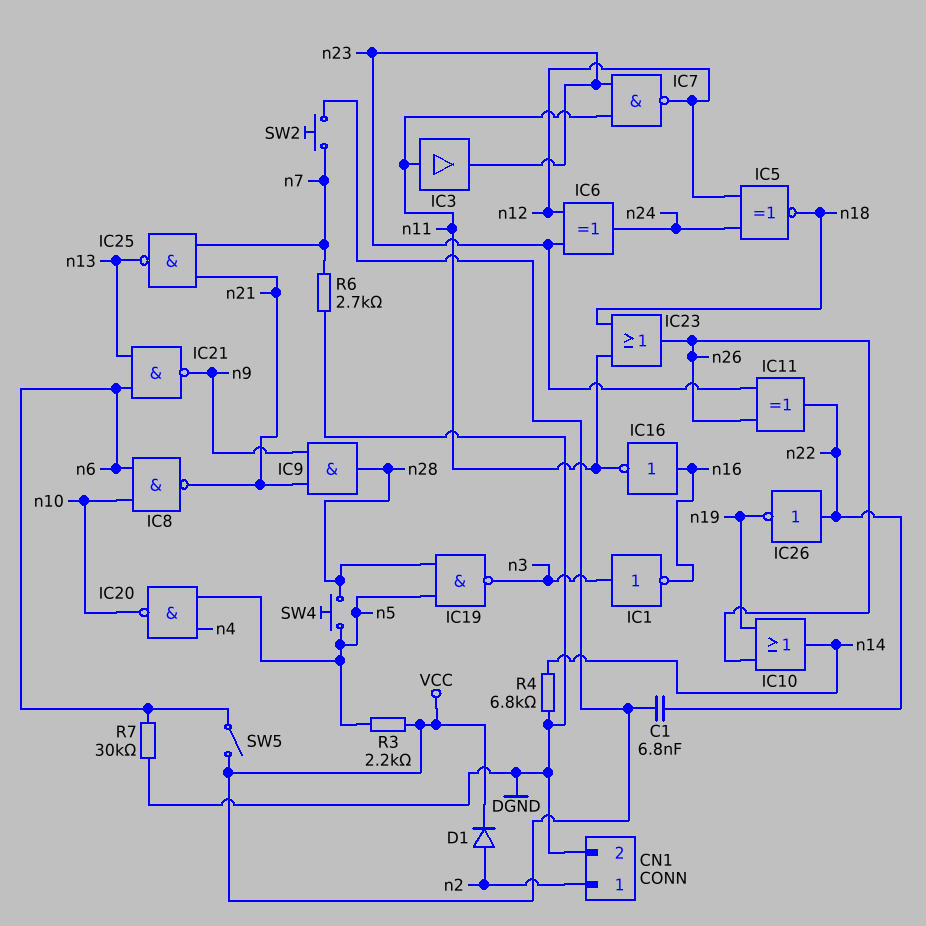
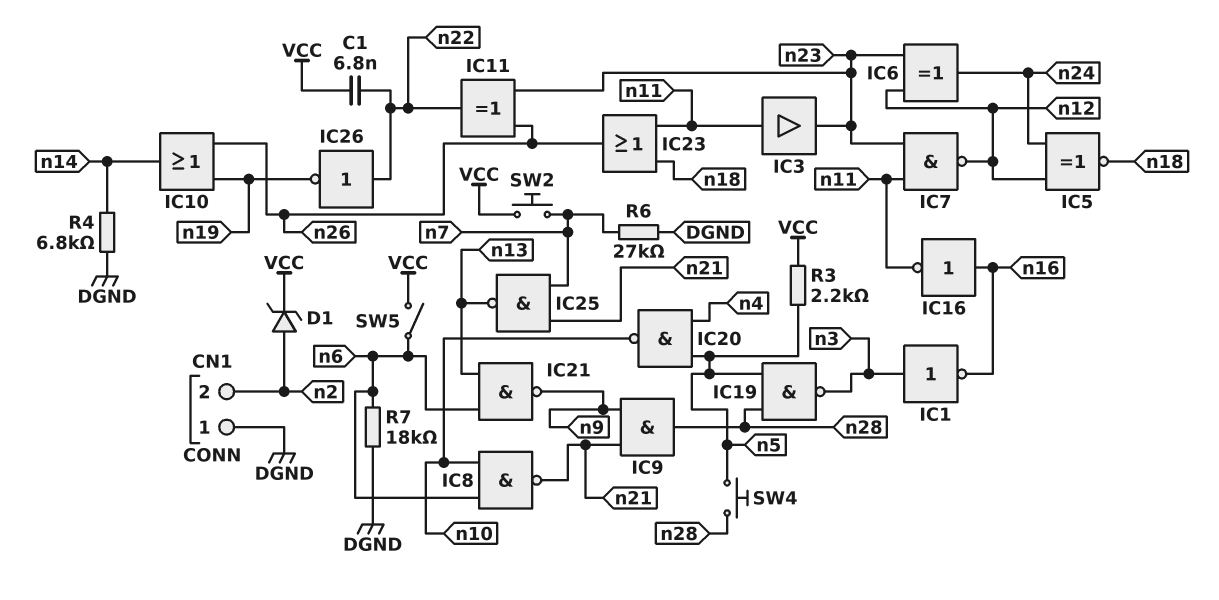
CN1 pin 1: n2 -> DGND
CN1 pin 2: DGND -> n2
D1: diode (A n2, K VCC) -> zener (A n2, K VCC)
R6: 2.7k (DGND, n7) -> 27k (DGND, n7)
R7: 30k (DGND, n6) -> 18k (DGND, n6)

